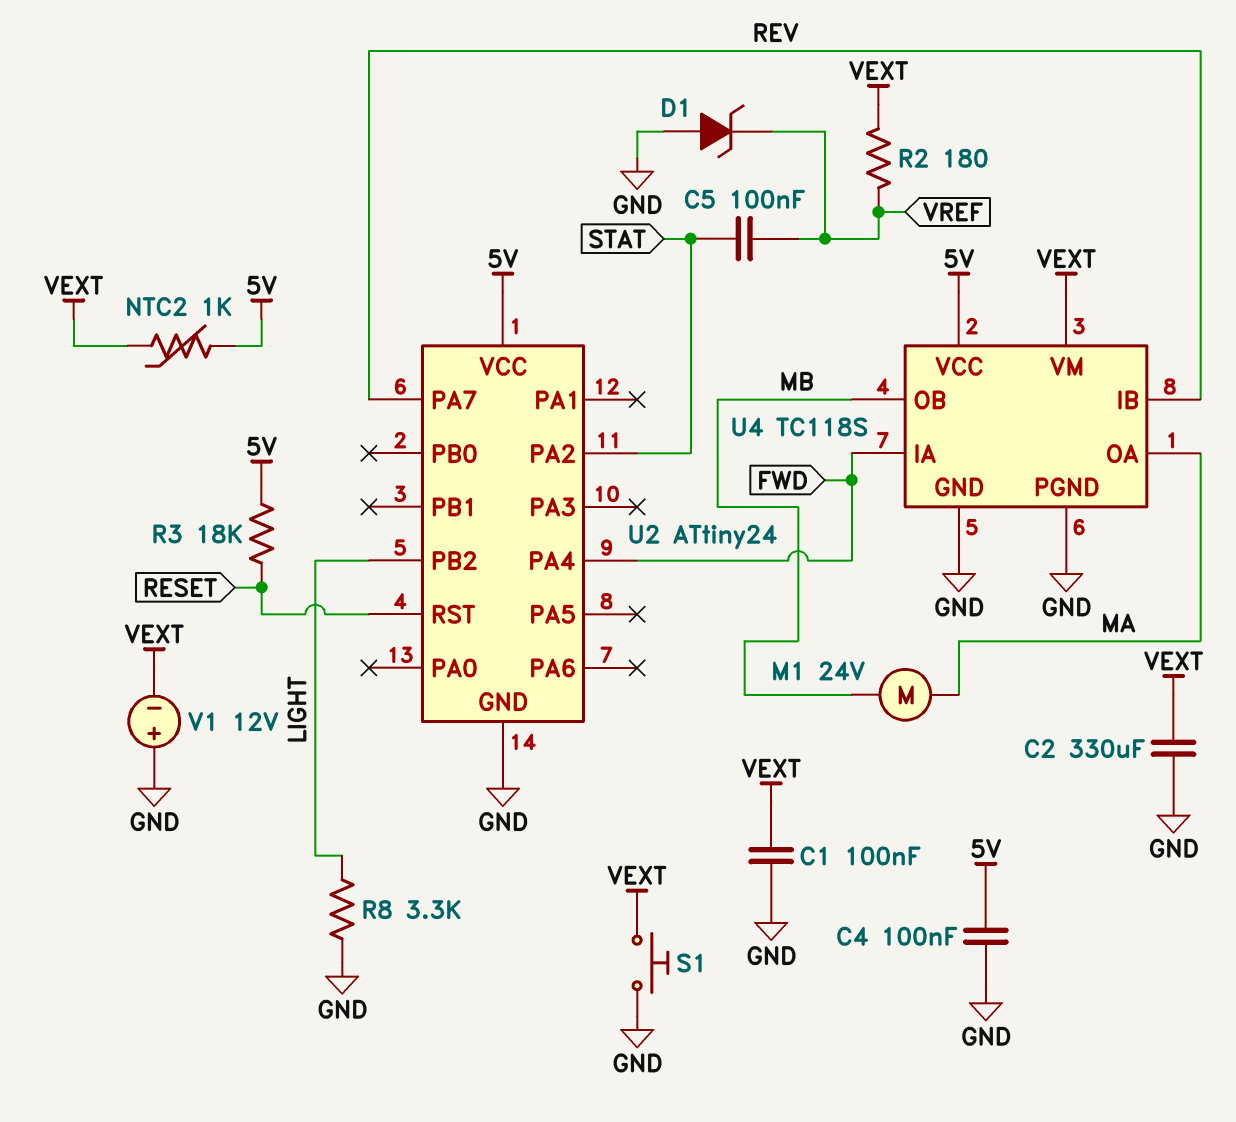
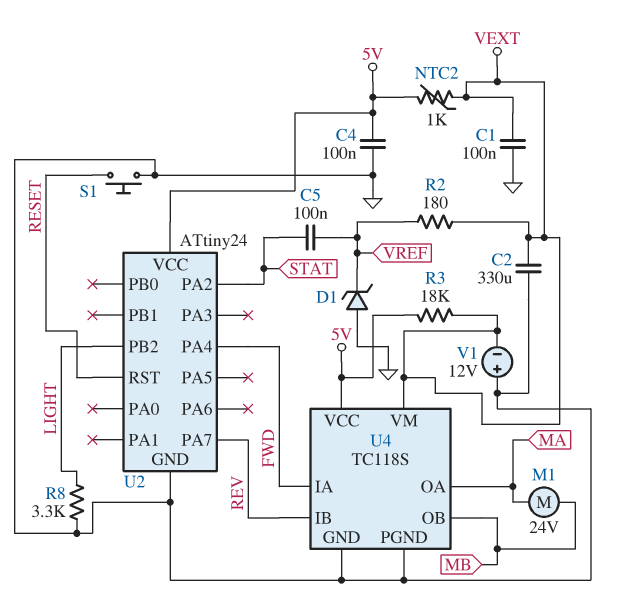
R3: 18k (5V, RESET) -> 18k (5V, VEXT)
S1: button (GND, VEXT) -> button (GND, RESET)

